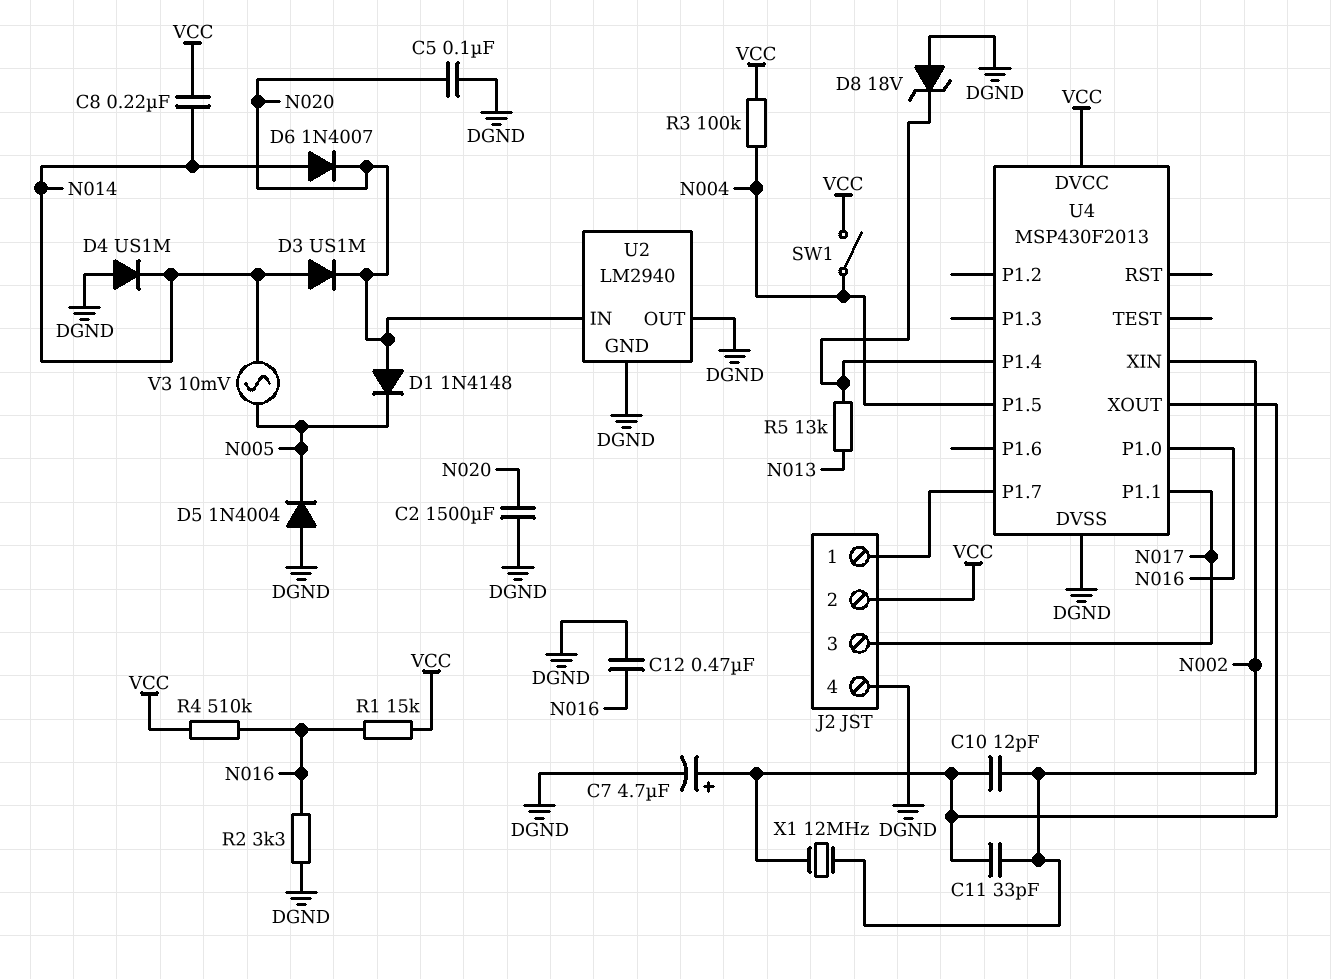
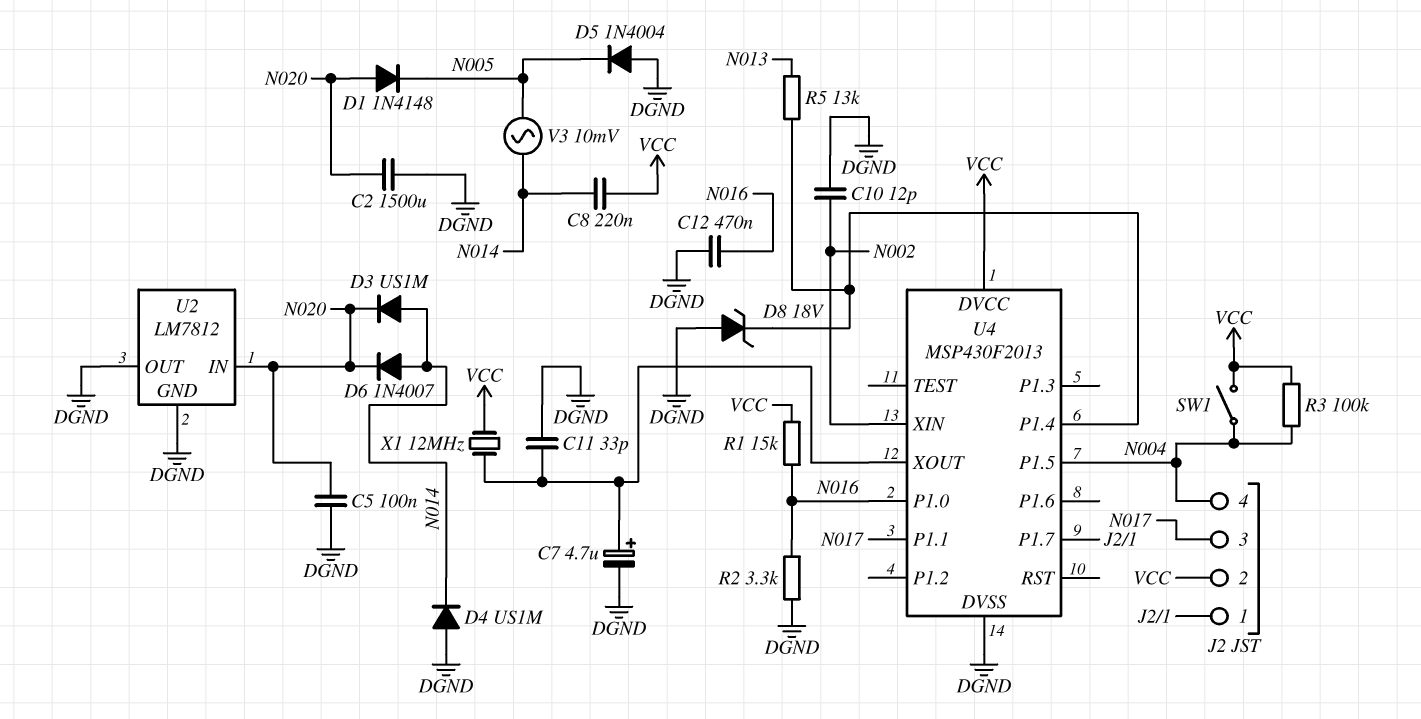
C10: 12pF (N002, U4/XOUT) -> 12pF (DGND, N002)
C11: 33pF (N002, U4/XOUT) -> 33pF (DGND, U4/XOUT)
J2 pin 4: DGND -> N004
R4: 510k (N016, VCC) -> none
U2: LM2940 -> LM7812
X1: 12MHz (N002, U4/XOUT) -> 12MHz (U4/XOUT, VCC)

